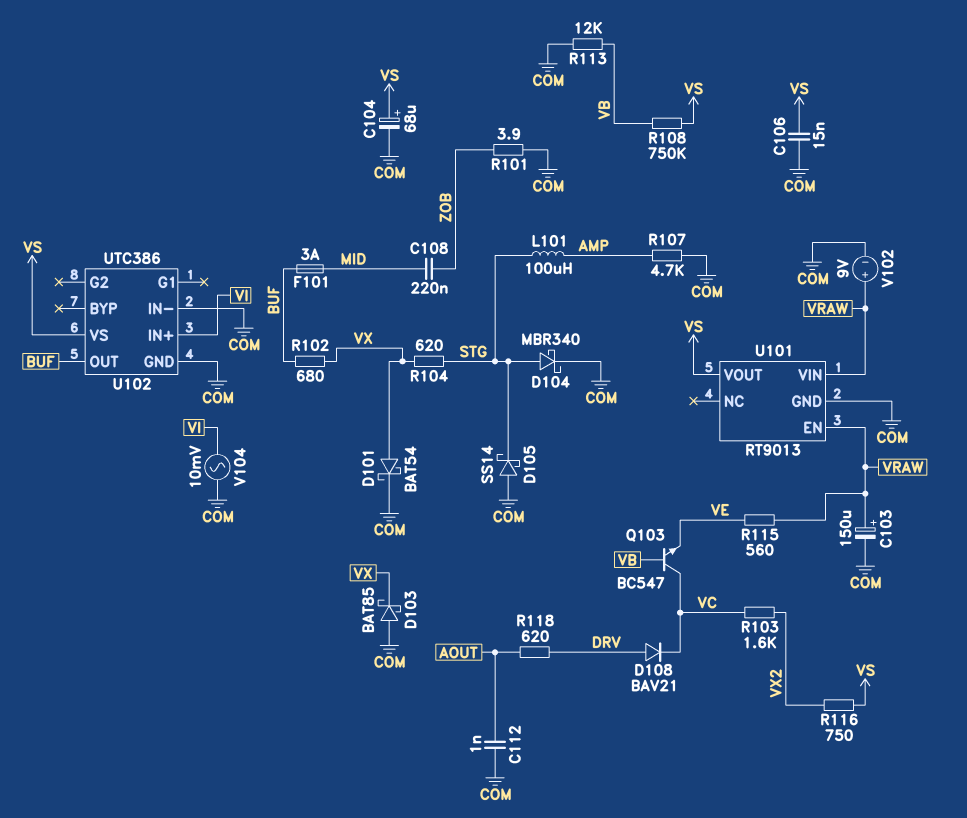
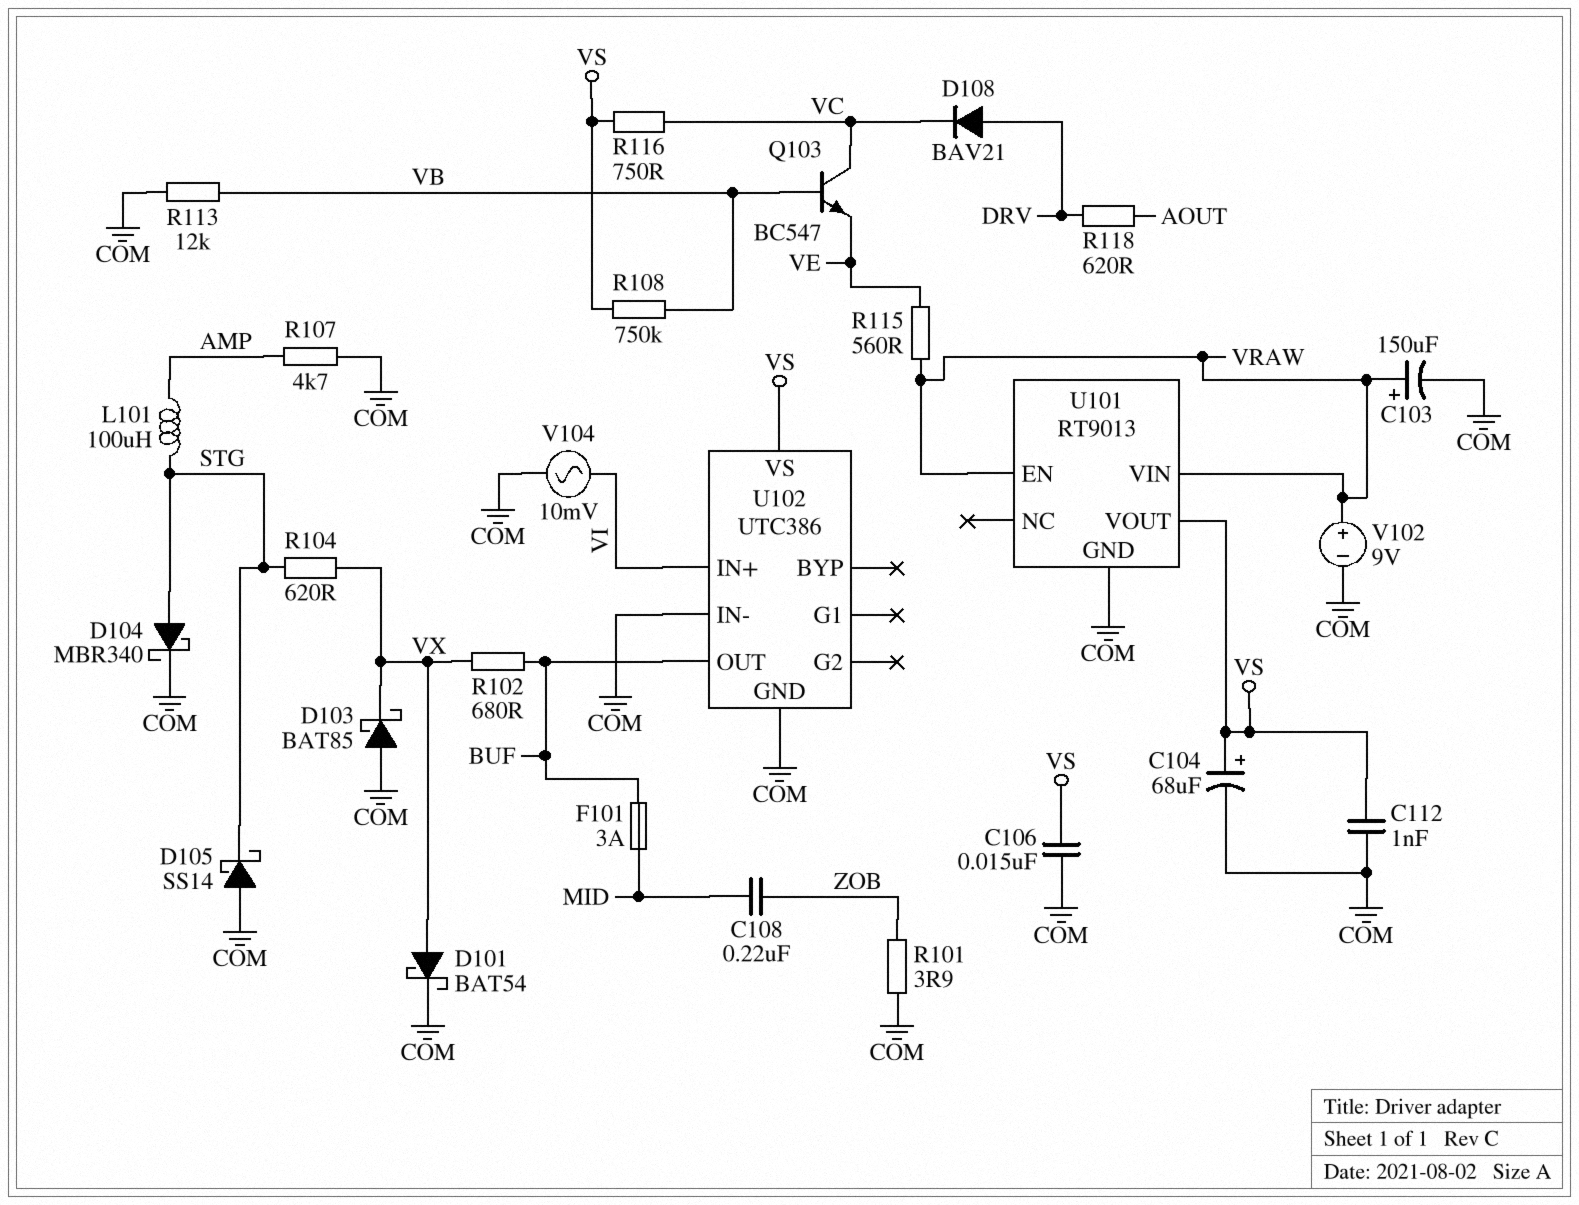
C112: 1nF (AOUT, COM) -> 1nF (COM, VS)
R103: 1.6k (VC, VX2) -> none
R116: 750 (VS, VX2) -> 750 (VC, VS)

